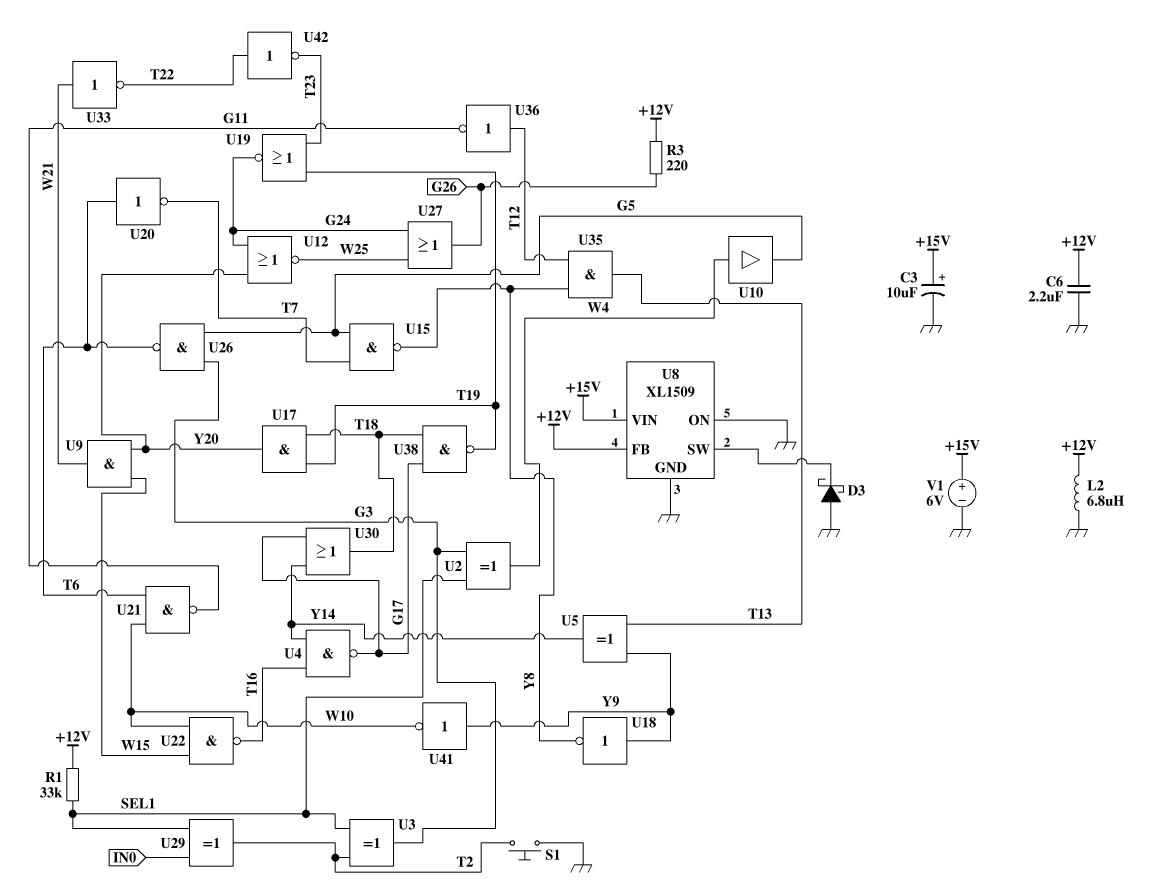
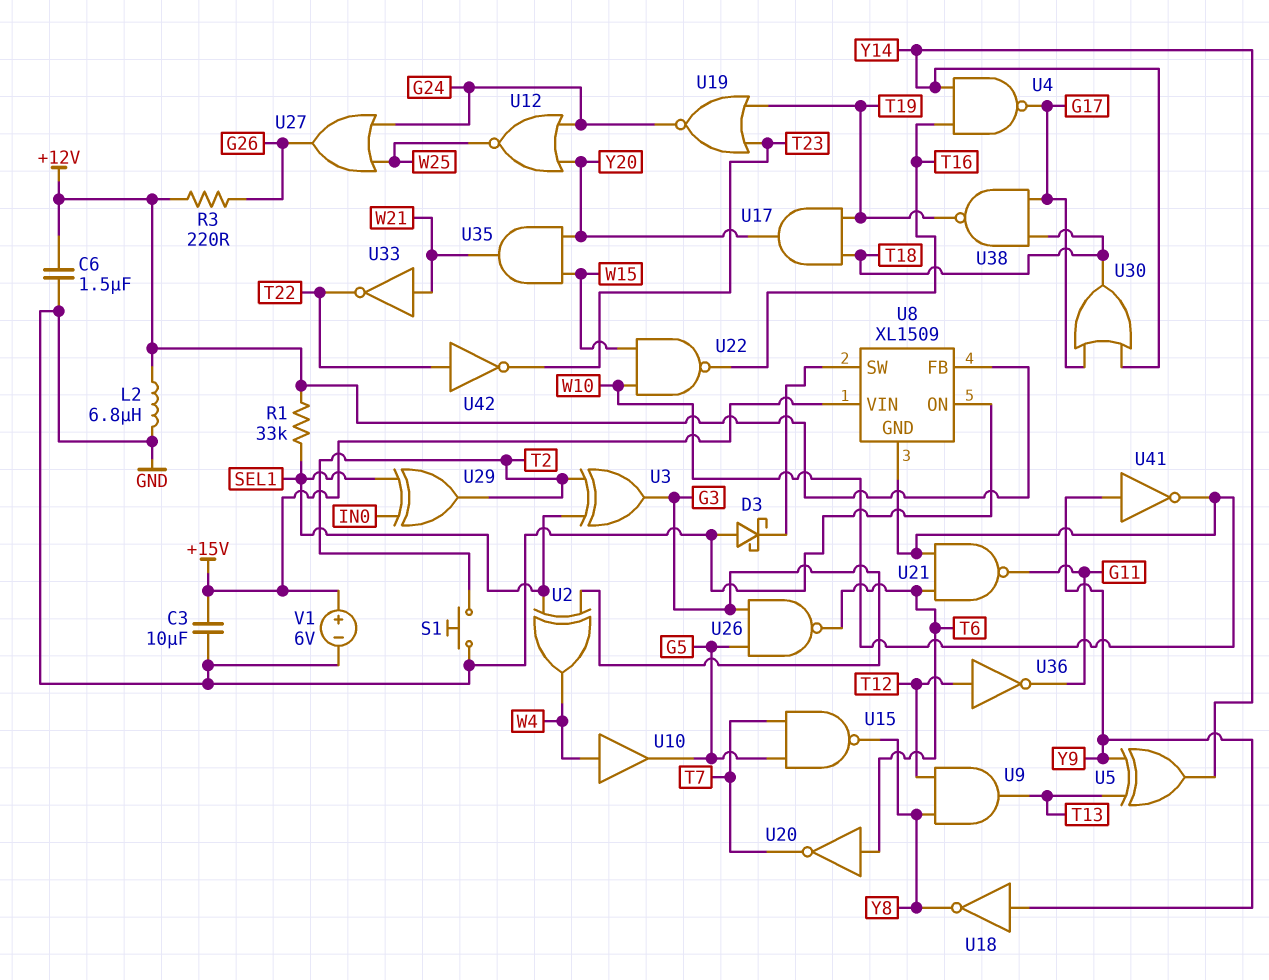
C3: 10uF (plus +15V, minus GND) -> 10uF (+15V, GND)
C6: 2.2uF (+12V, GND) -> 1.5uF (+12V, GND)
U8 pin GND: GND -> W10
U9: AND (in W15, in Y20, out W21) -> AND (in T12, in Y8, out T13)
U35: AND (in T12, in Y8, out T13) -> AND (in W15, in Y20, out W21)

